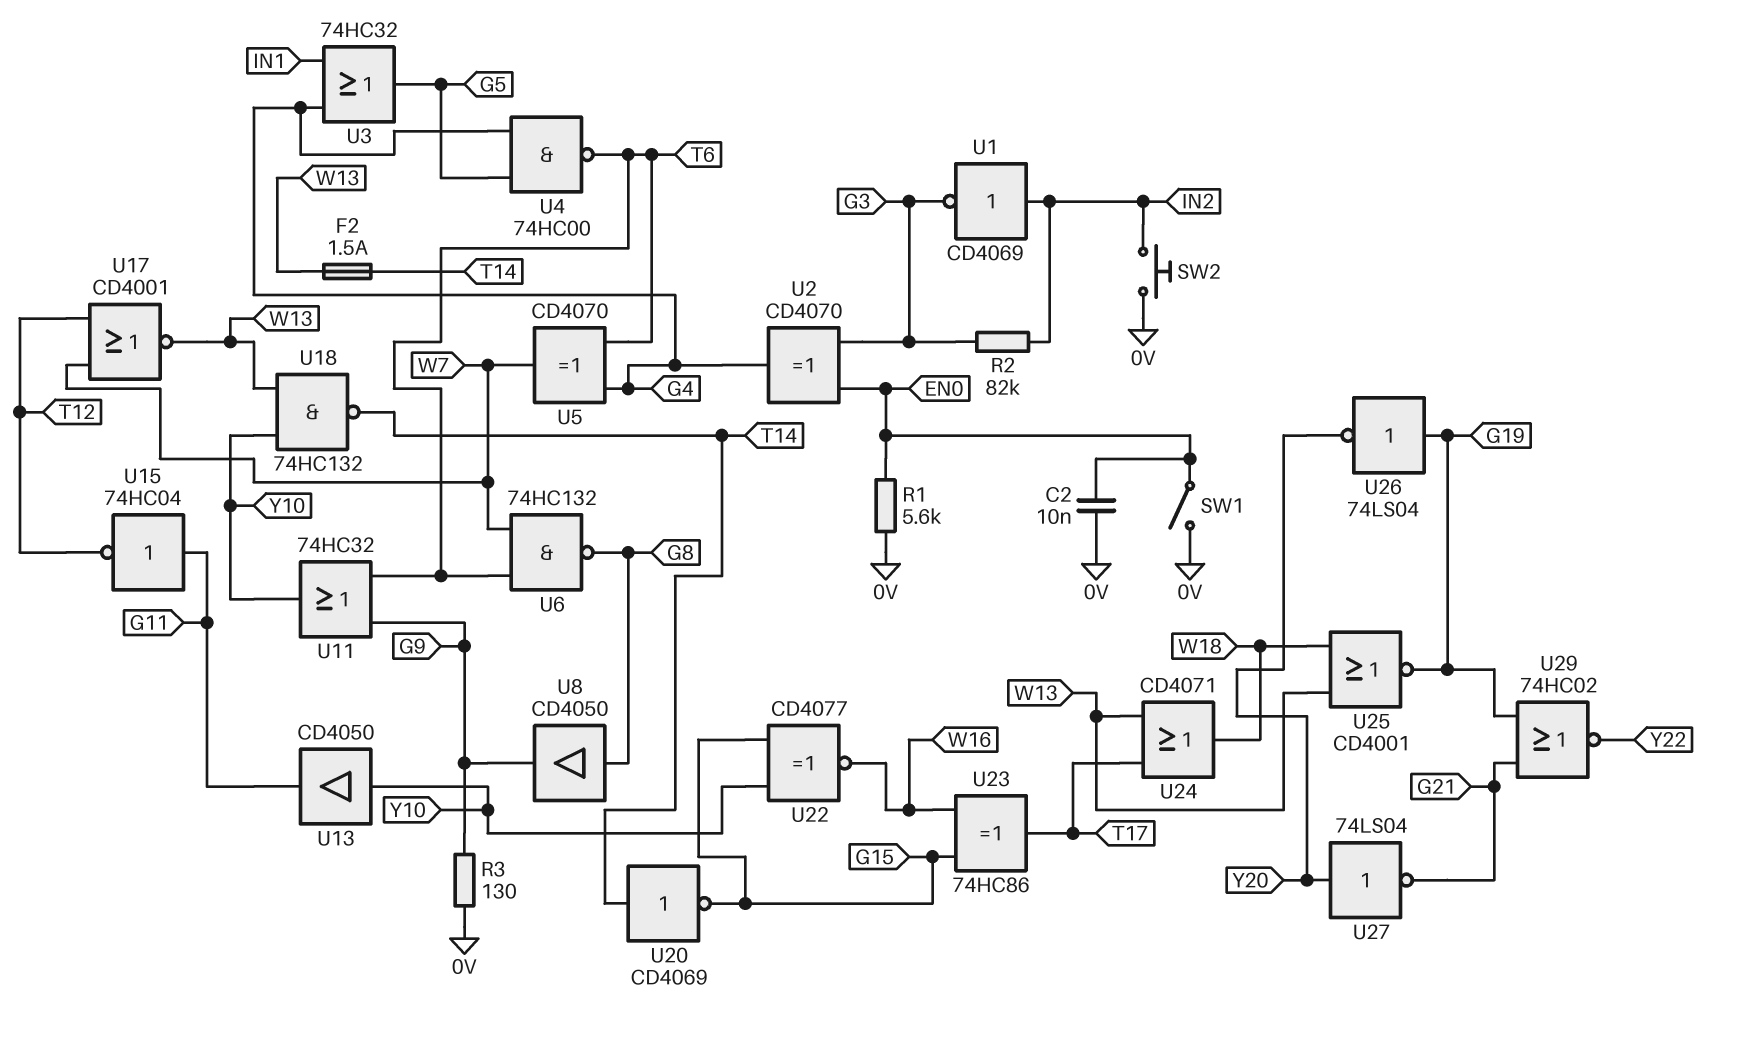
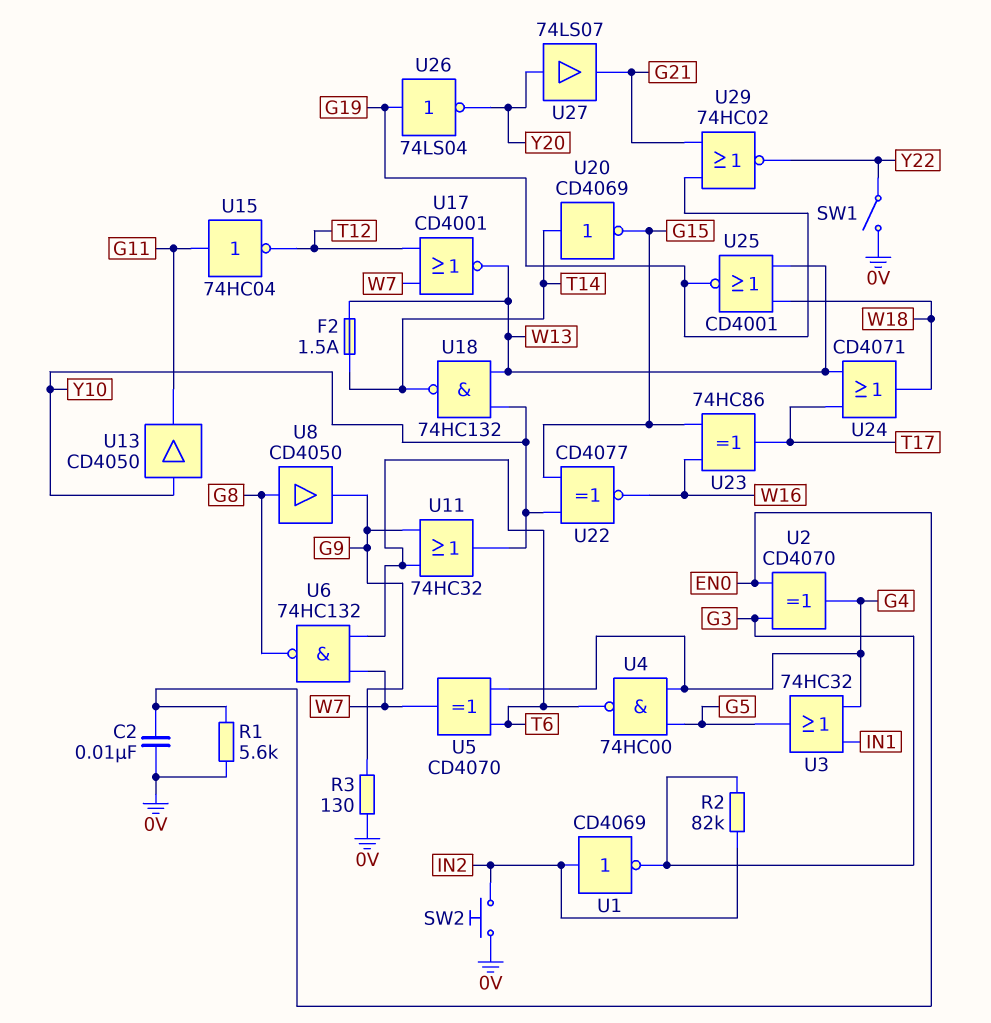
SW1: switch (0V, EN0) -> switch (0V, Y22)
U27: NOT 74LS04 (in Y20, out G21) -> buffer 74LS07 (in Y20, out G21)

